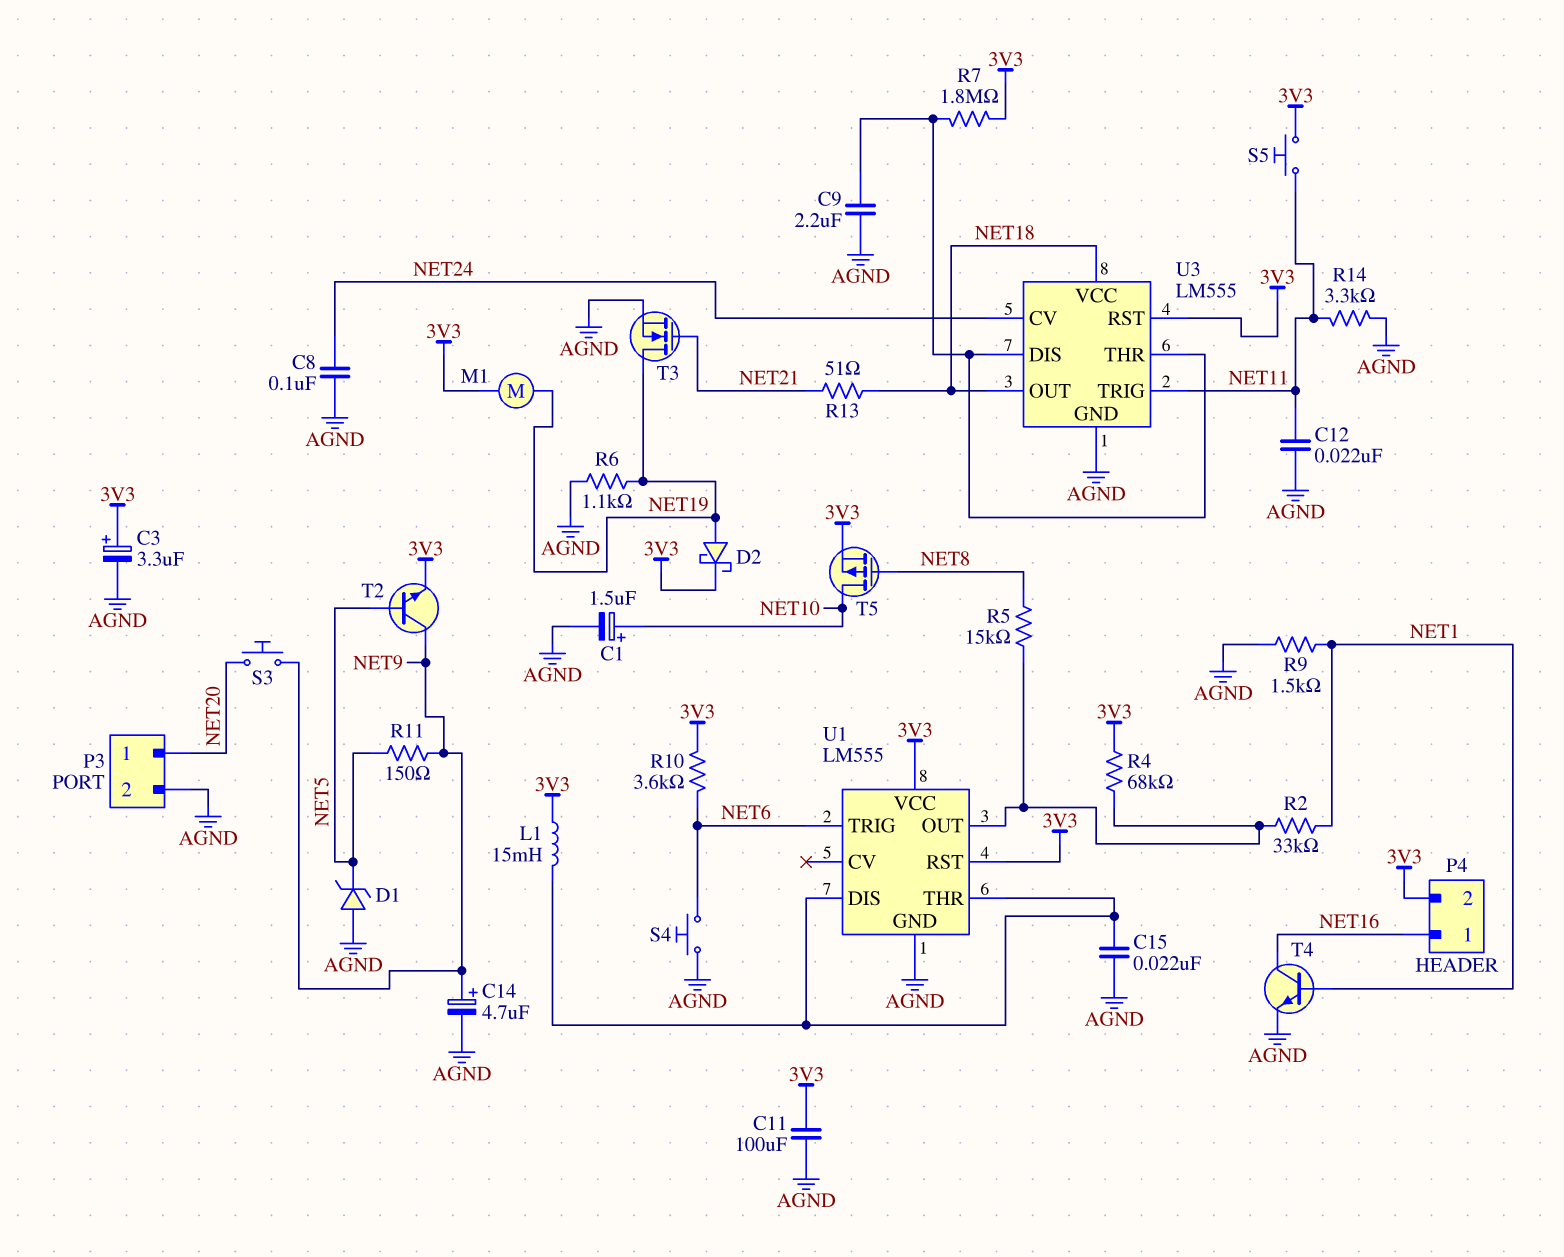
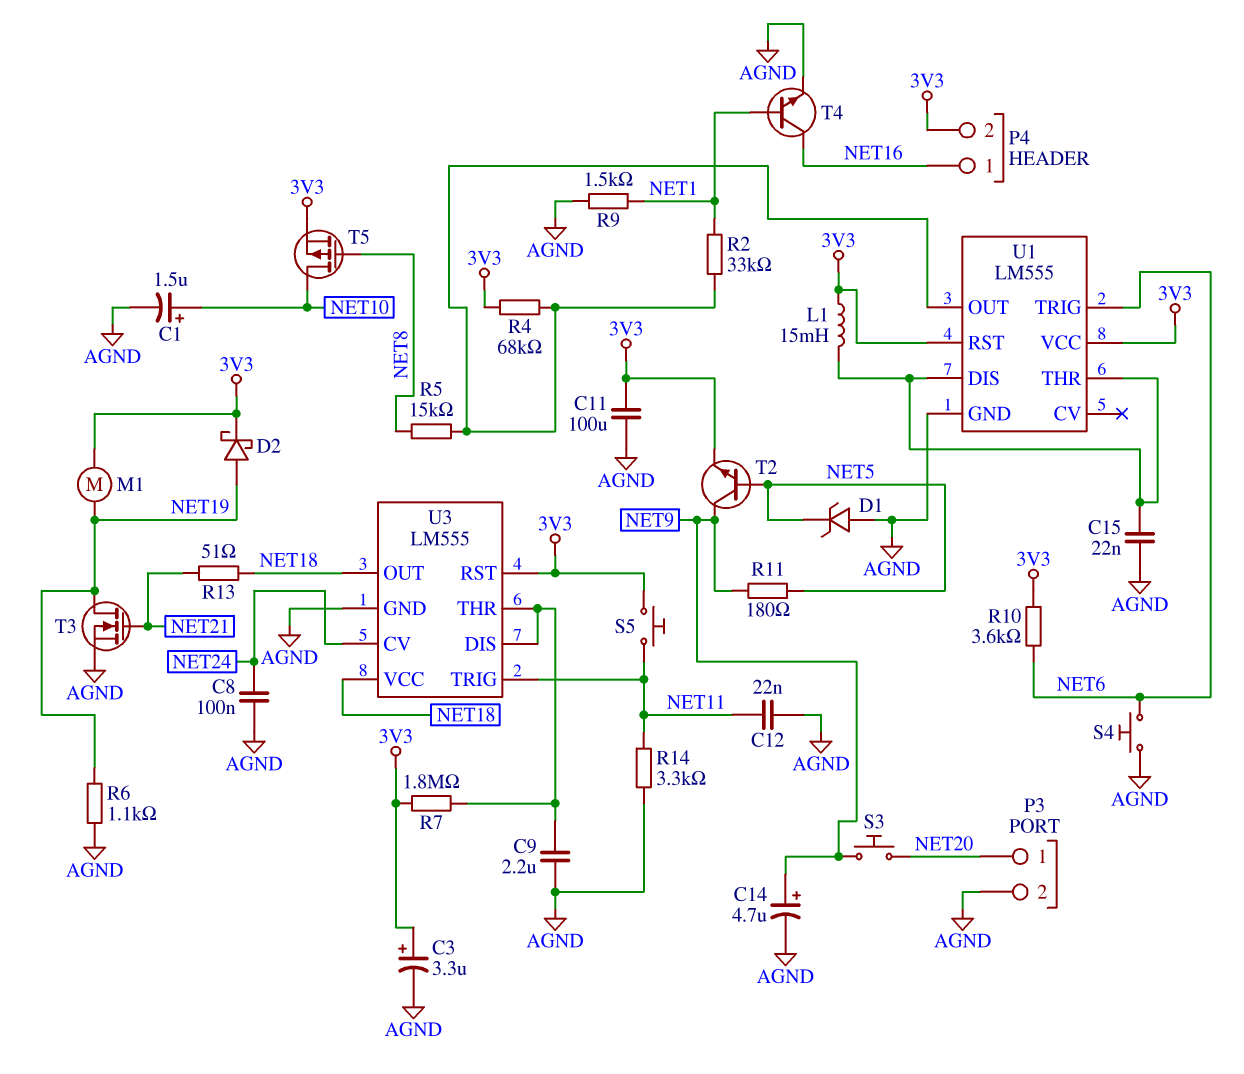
R11: 150 (NET5, NET9) -> 180 (NET5, NET9)

